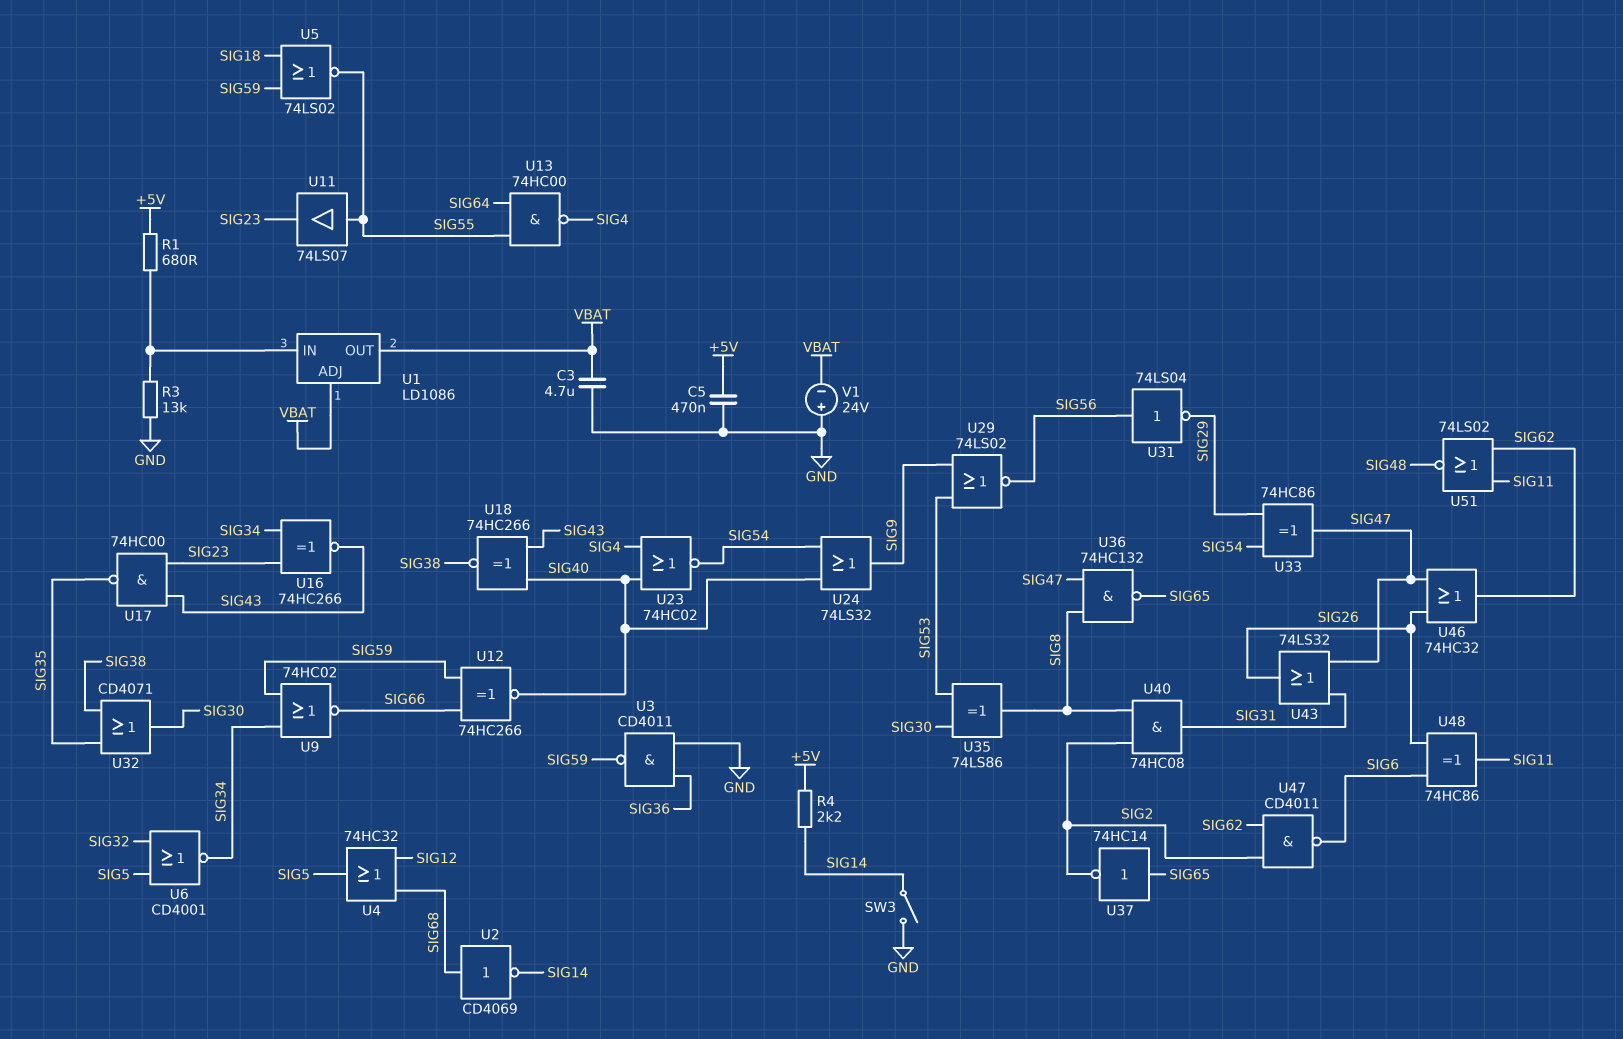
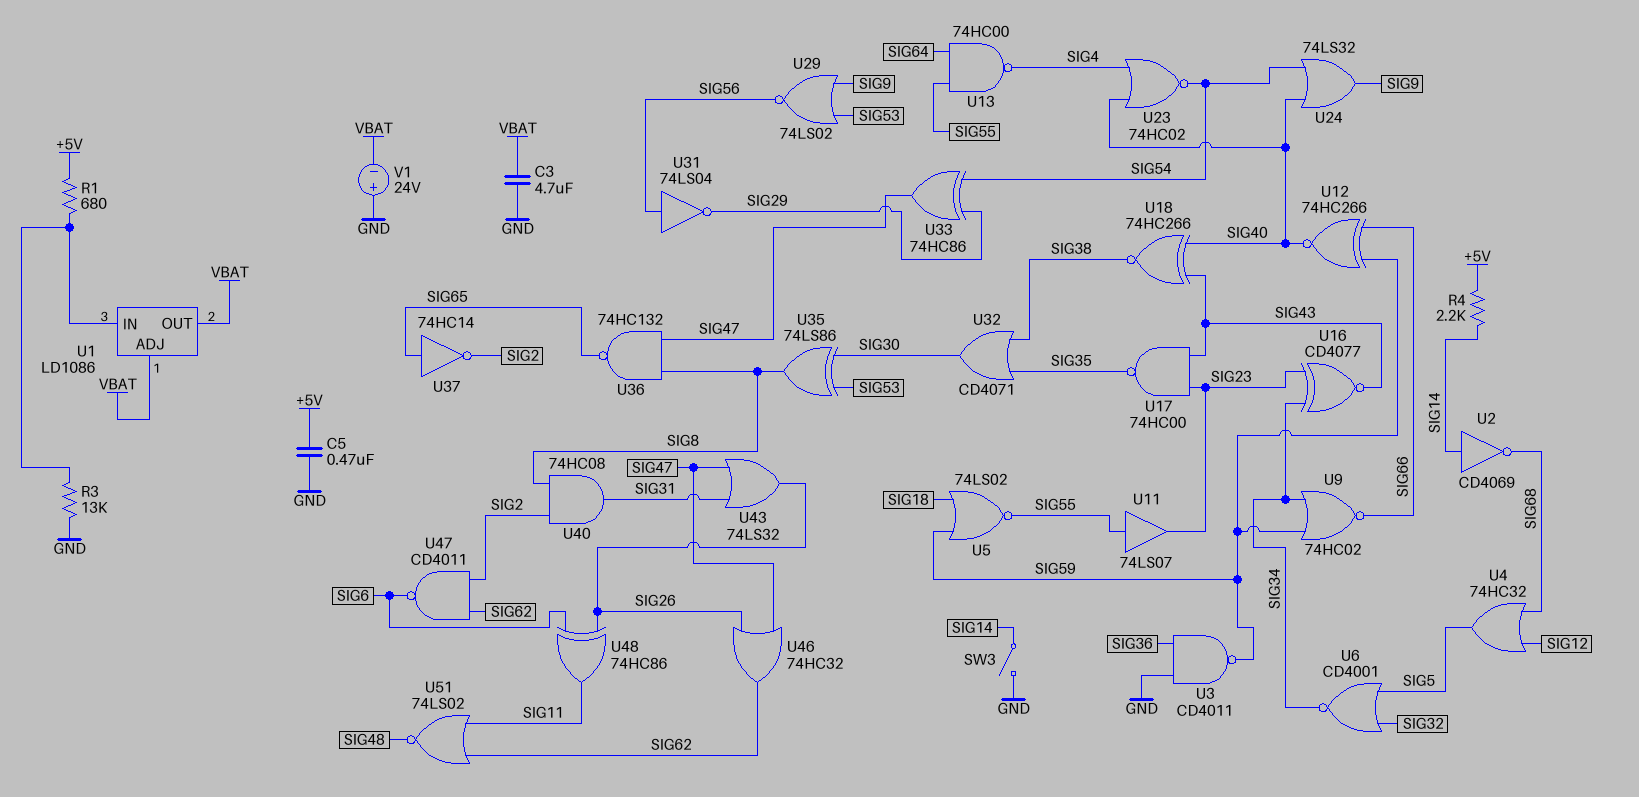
U2: NOT CD4069 (in SIG68, out SIG14) -> NOT CD4069 (in SIG14, out SIG68)
U16: XNOR 74HC266 (in SIG23, in SIG34, out SIG43) -> XNOR CD4077 (in SIG23, in SIG34, out SIG43)

